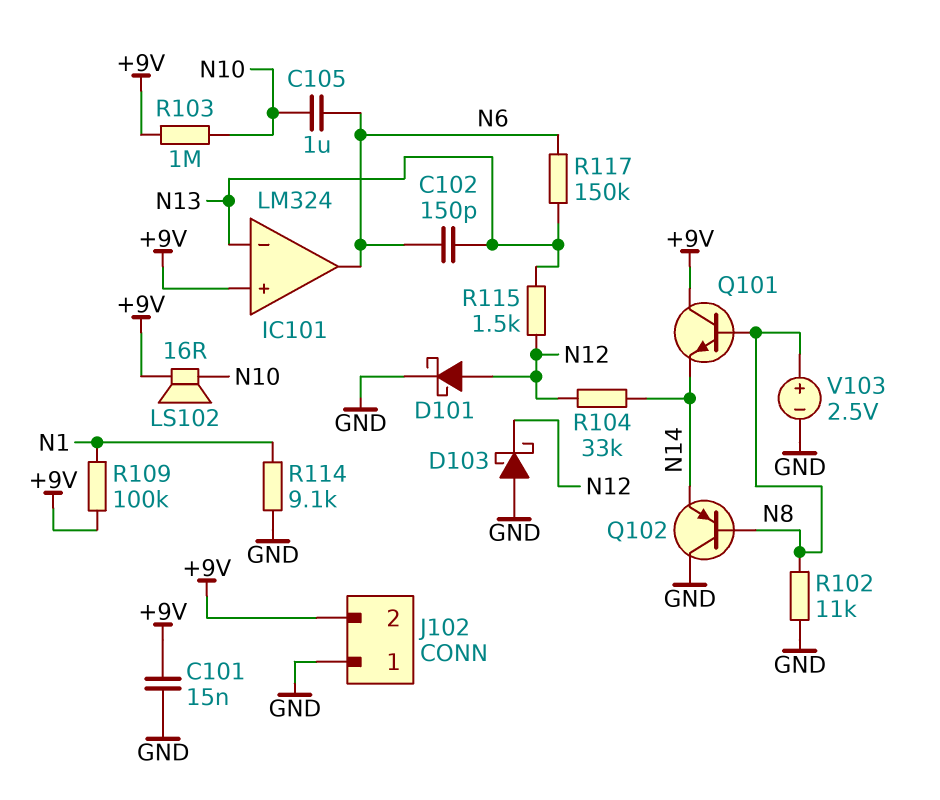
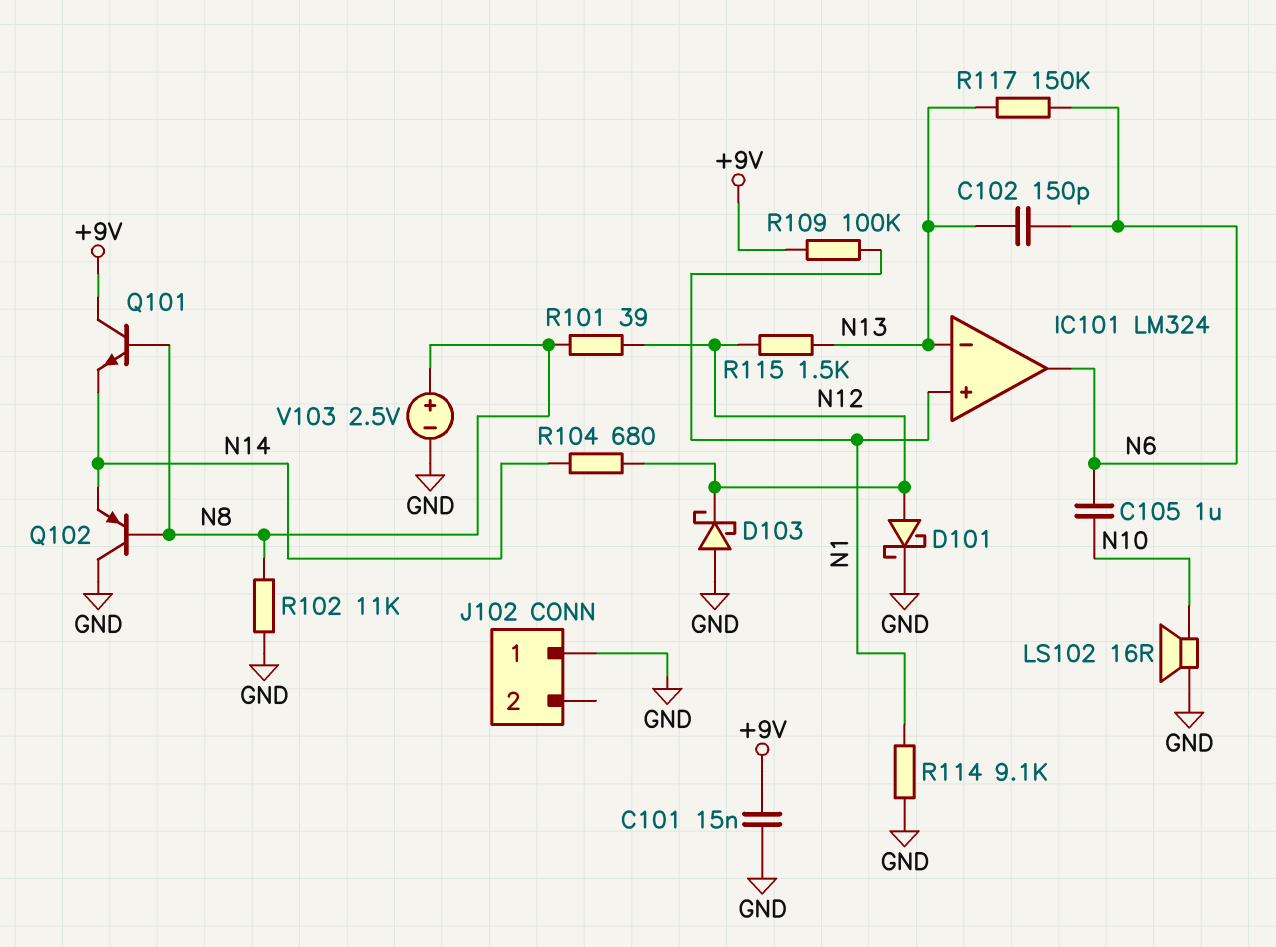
IC101 pin in+: +9V -> N1
J102 pin 2: +9V -> none
LS102: speaker 16R (+9V, N10) -> speaker 16R (GND, N10)
R101: none -> 39 (N8, N12)
R103: 1M (+9V, N10) -> none
R104: 33k (N12, N14) -> 680 (N12, N14)

